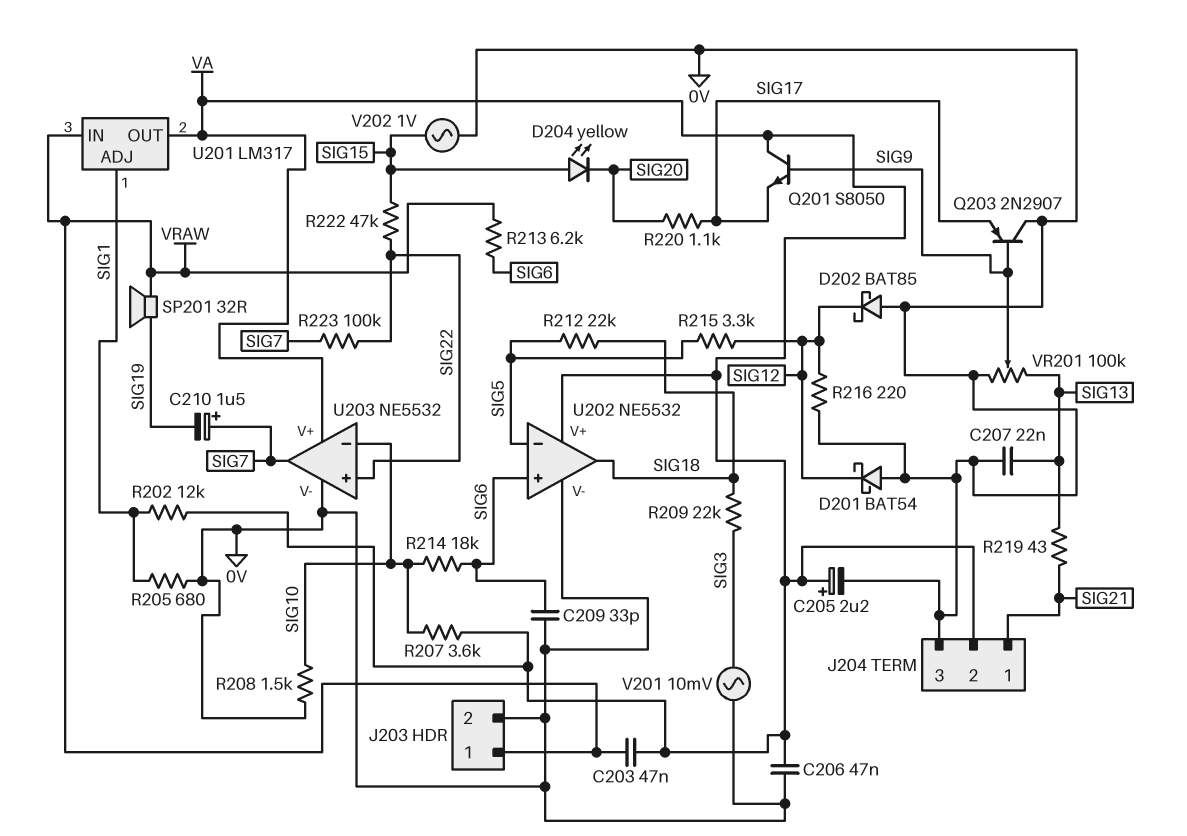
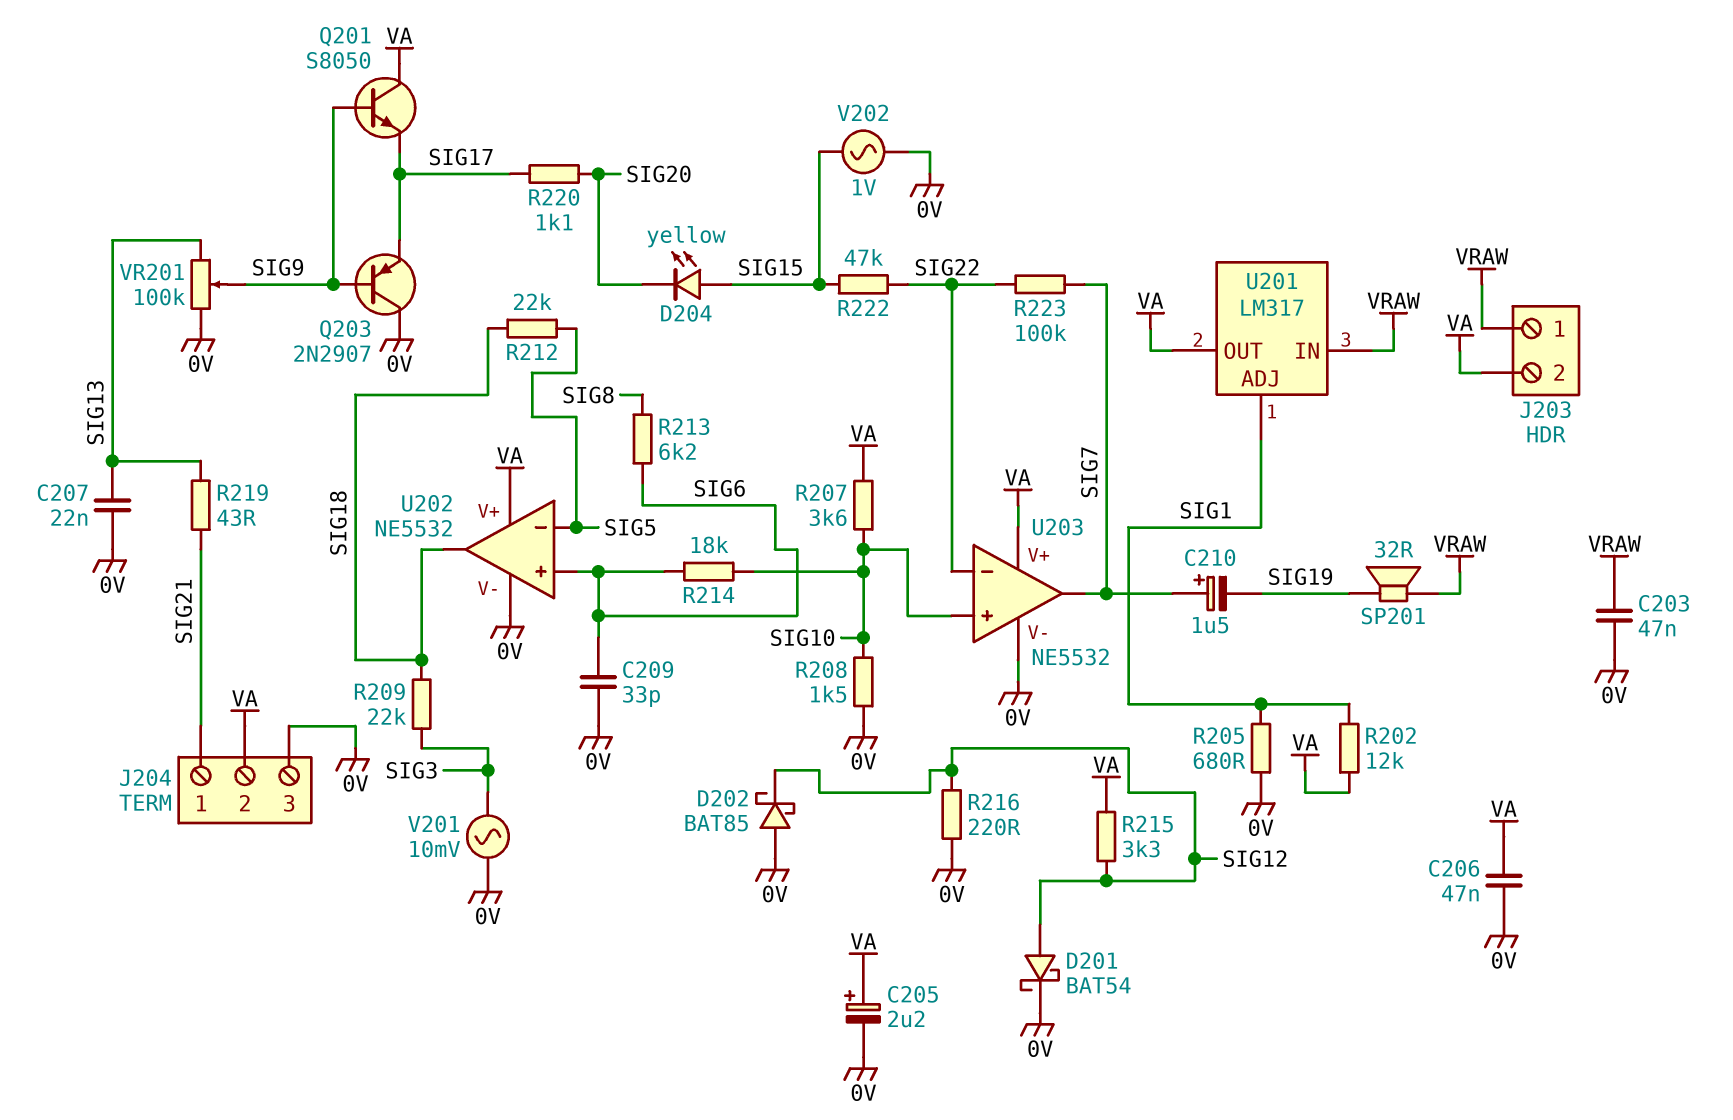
C203: 47nF (VA, VRAW) -> 47nF (0V, VRAW)
D201: schottky BAT54 (A 0V, K SIG12) -> schottky BAT54 (A SIG12, K 0V)
J203 pin 2: 0V -> VA
R213: 6.2k (SIG6, VRAW) -> 6.2k (SIG6, SIG8)
R215: 3.3k (SIG5, SIG12) -> 3.3k (SIG12, VA)
U203 pin in+: SIG22 -> SIG10
U203 pin in-: SIG10 -> SIG22

